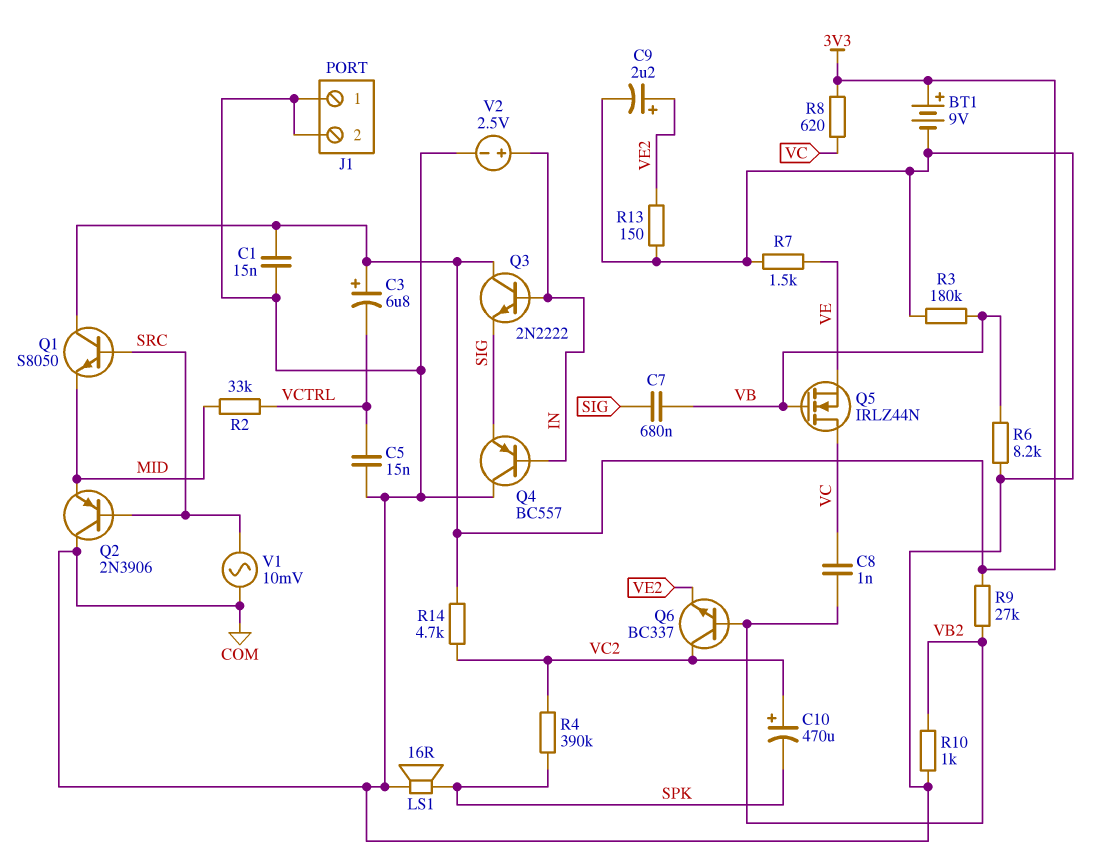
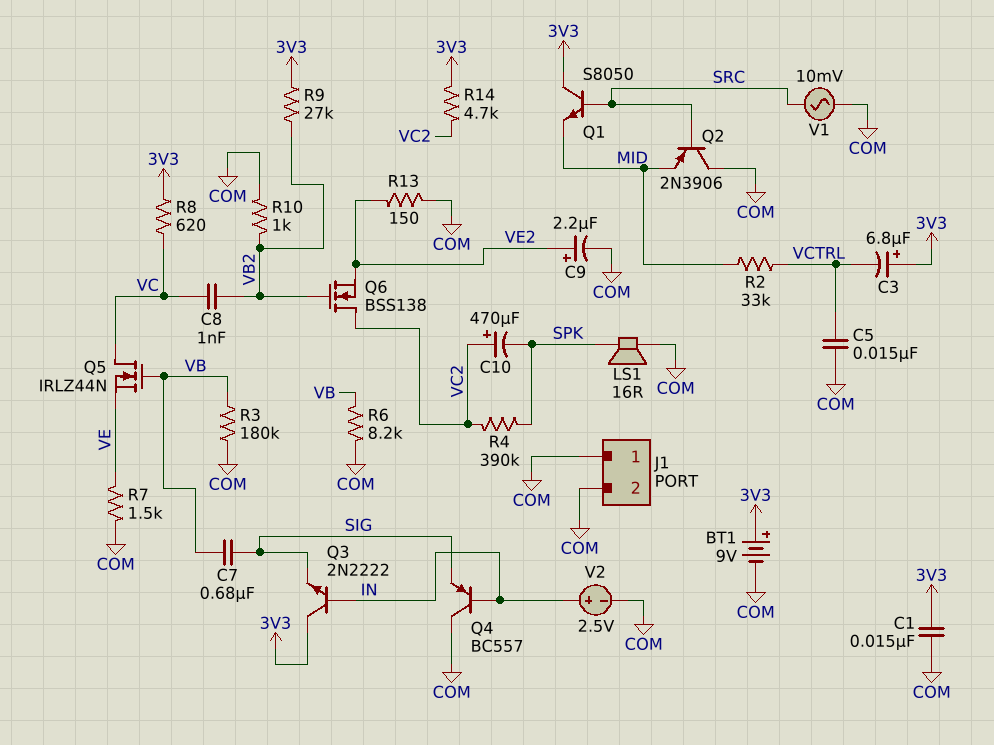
Q6: NPN BC337 (B VB2, C VC2, E VE2) -> NMOS BSS138 (G VB2, D VC2, S VE2)

